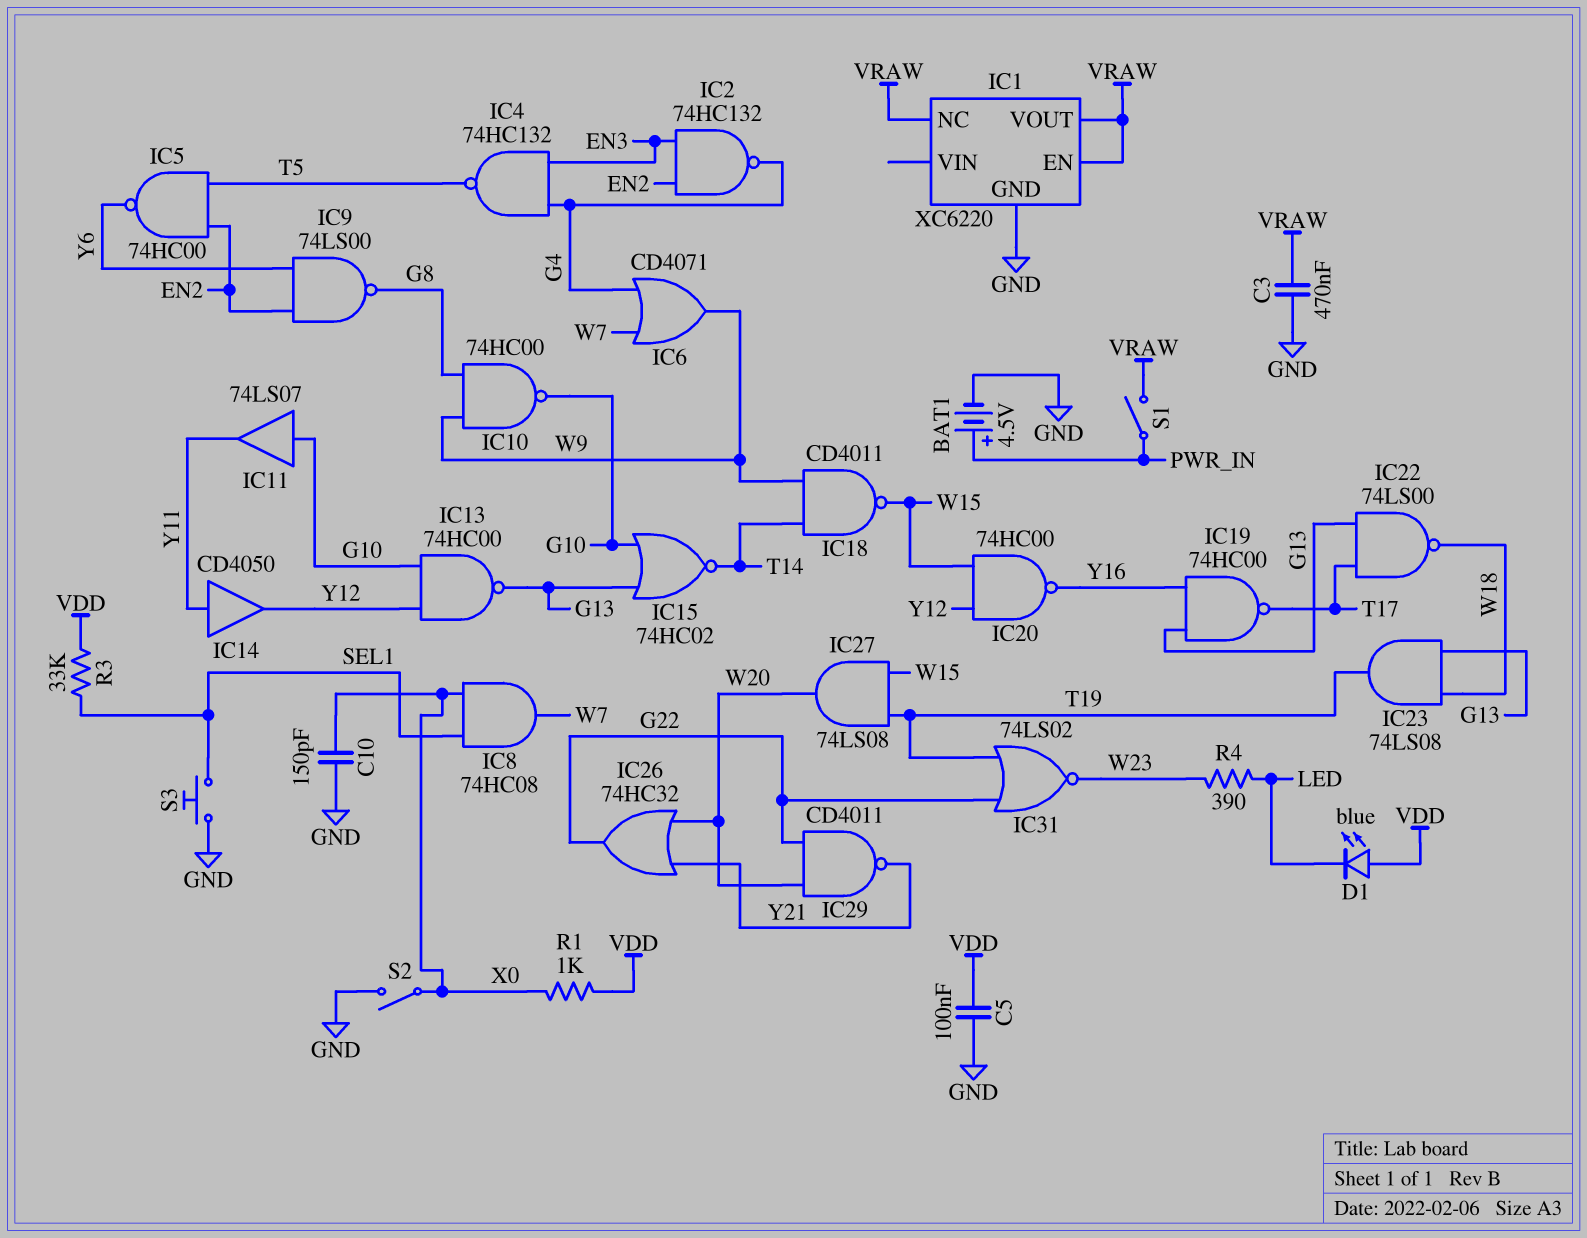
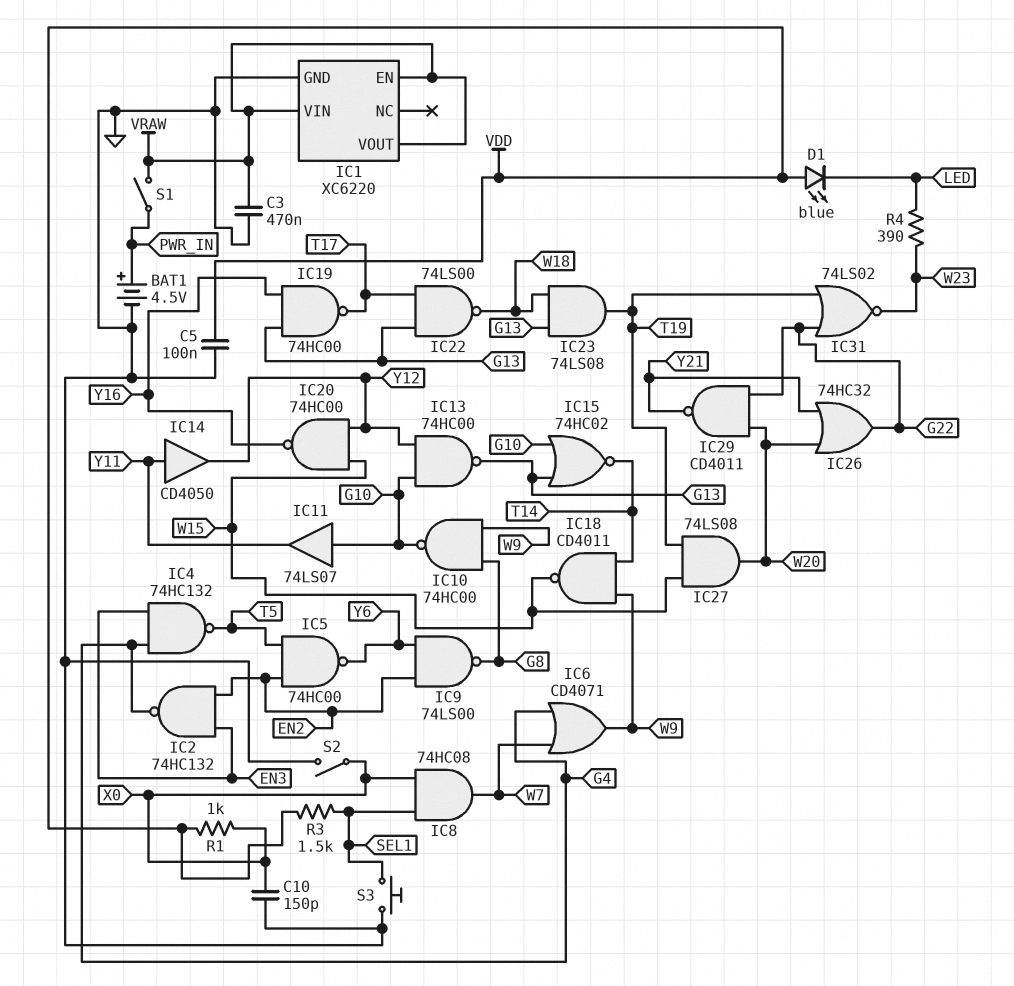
IC1 pin NC: VRAW -> none
IC1 pin VIN: none -> VRAW
R3: 33k (SEL1, VDD) -> 1.5k (SEL1, VDD)

